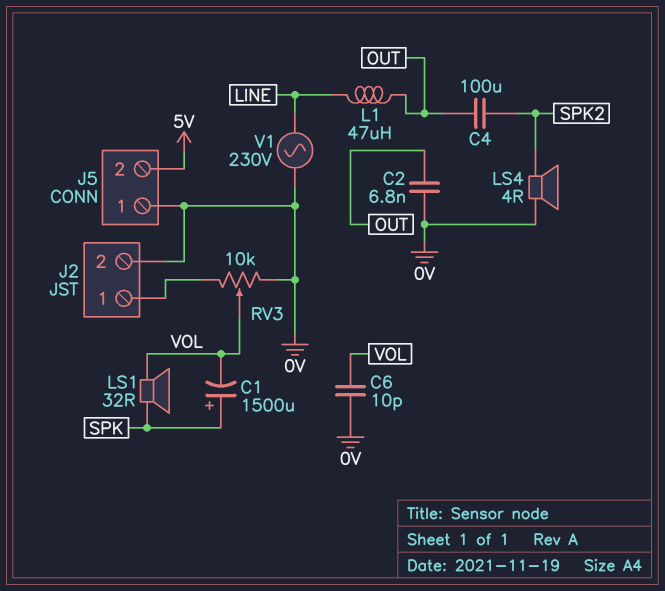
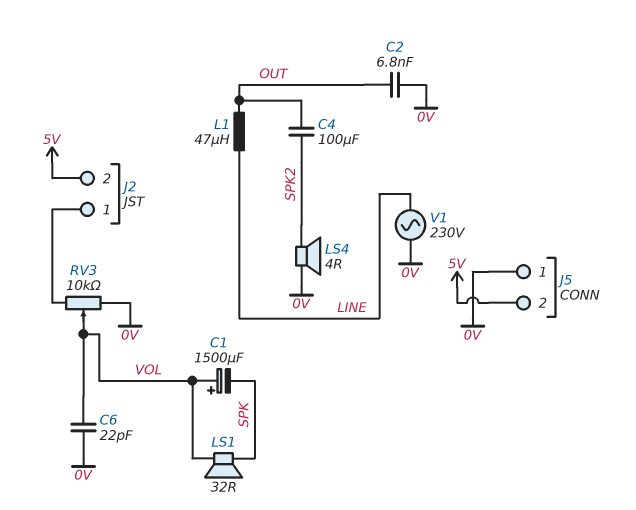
C1: 1500uF (plus SPK, minus VOL) -> 1500uF (plus VOL, minus SPK)
C6: 10pF (0V, VOL) -> 22pF (0V, VOL)
J2 pin 2: 0V -> 5V

